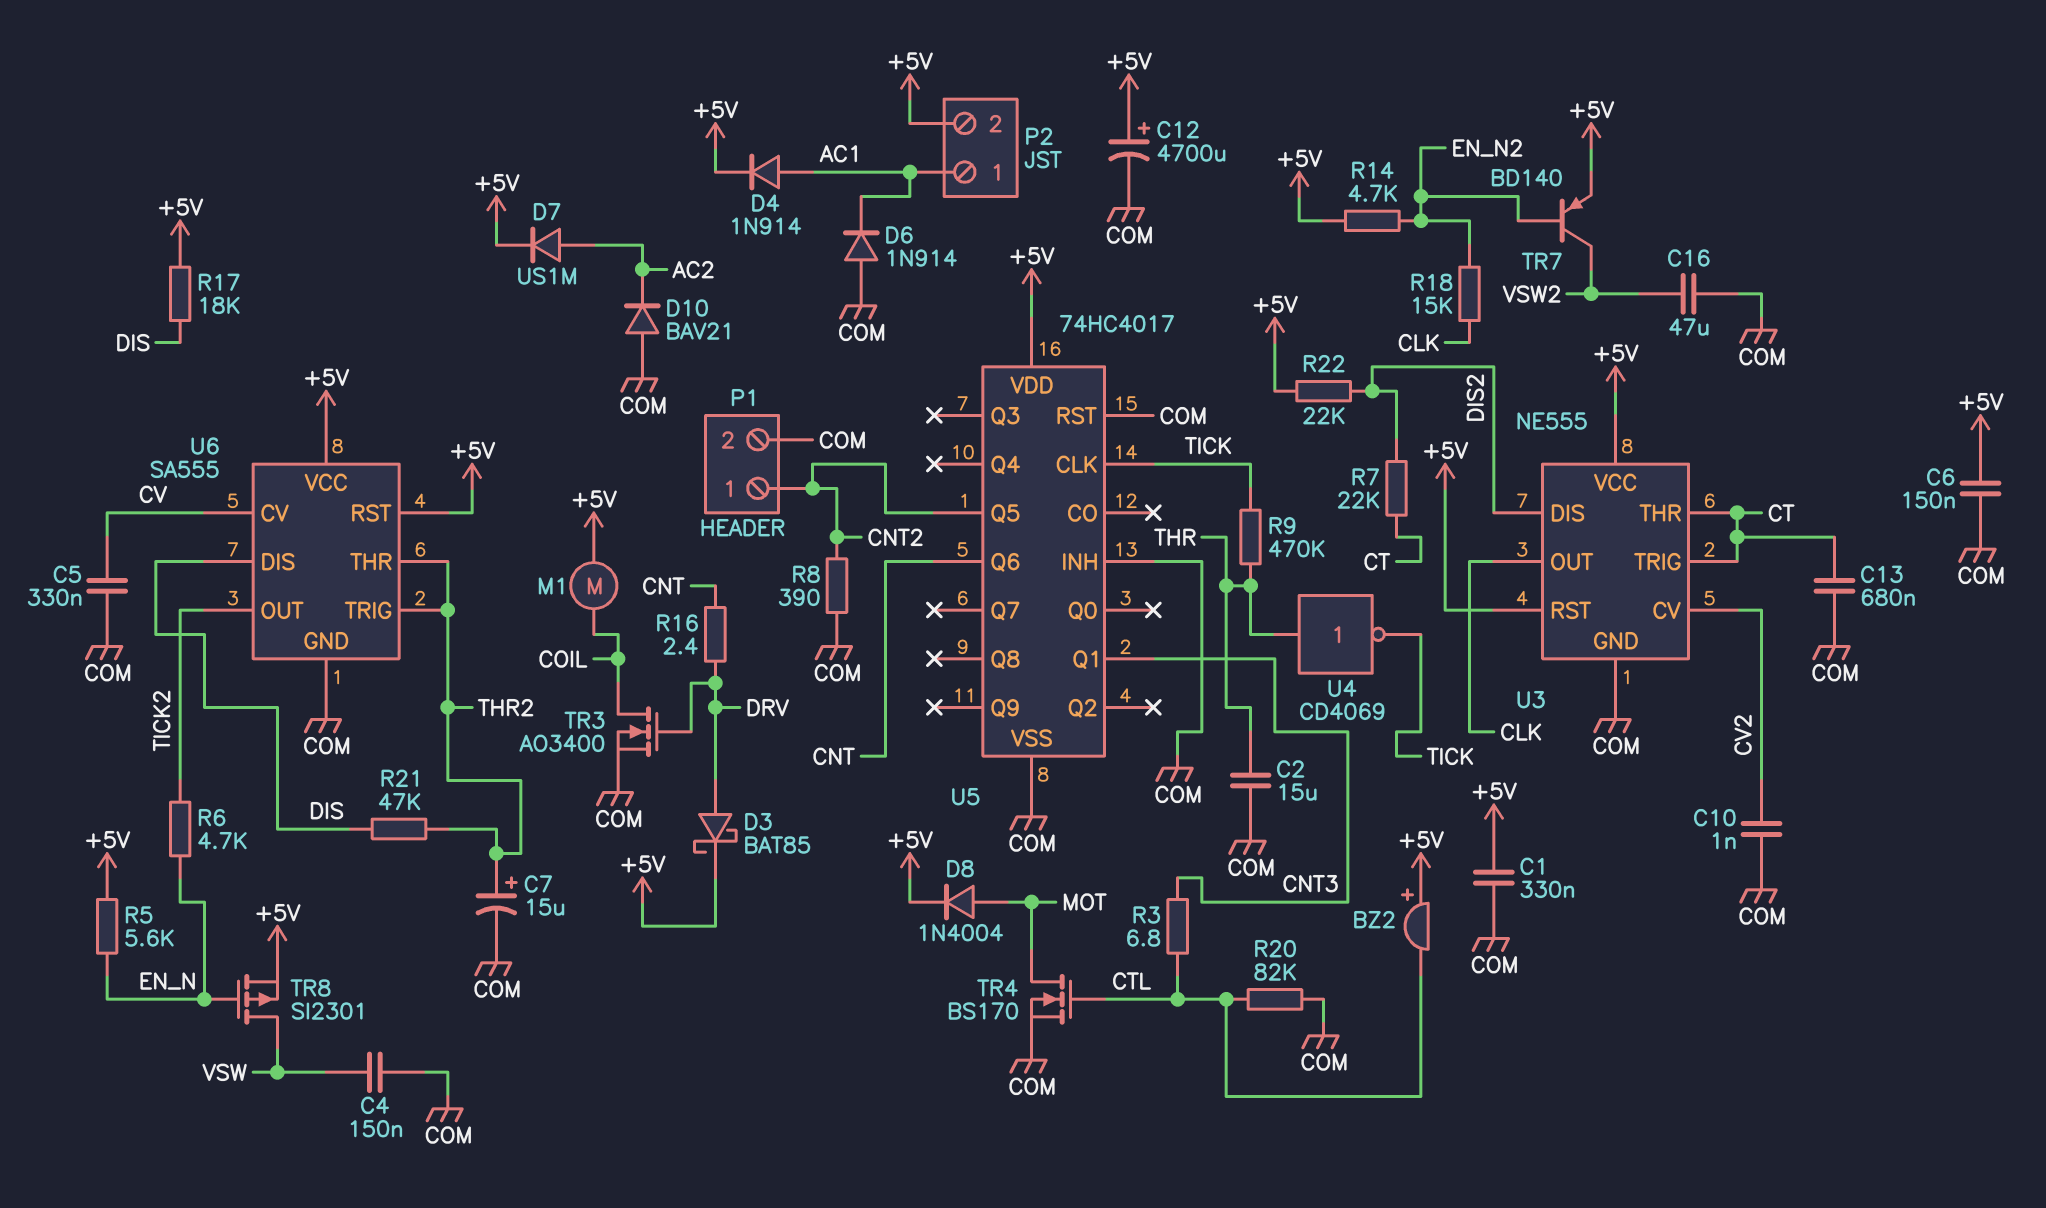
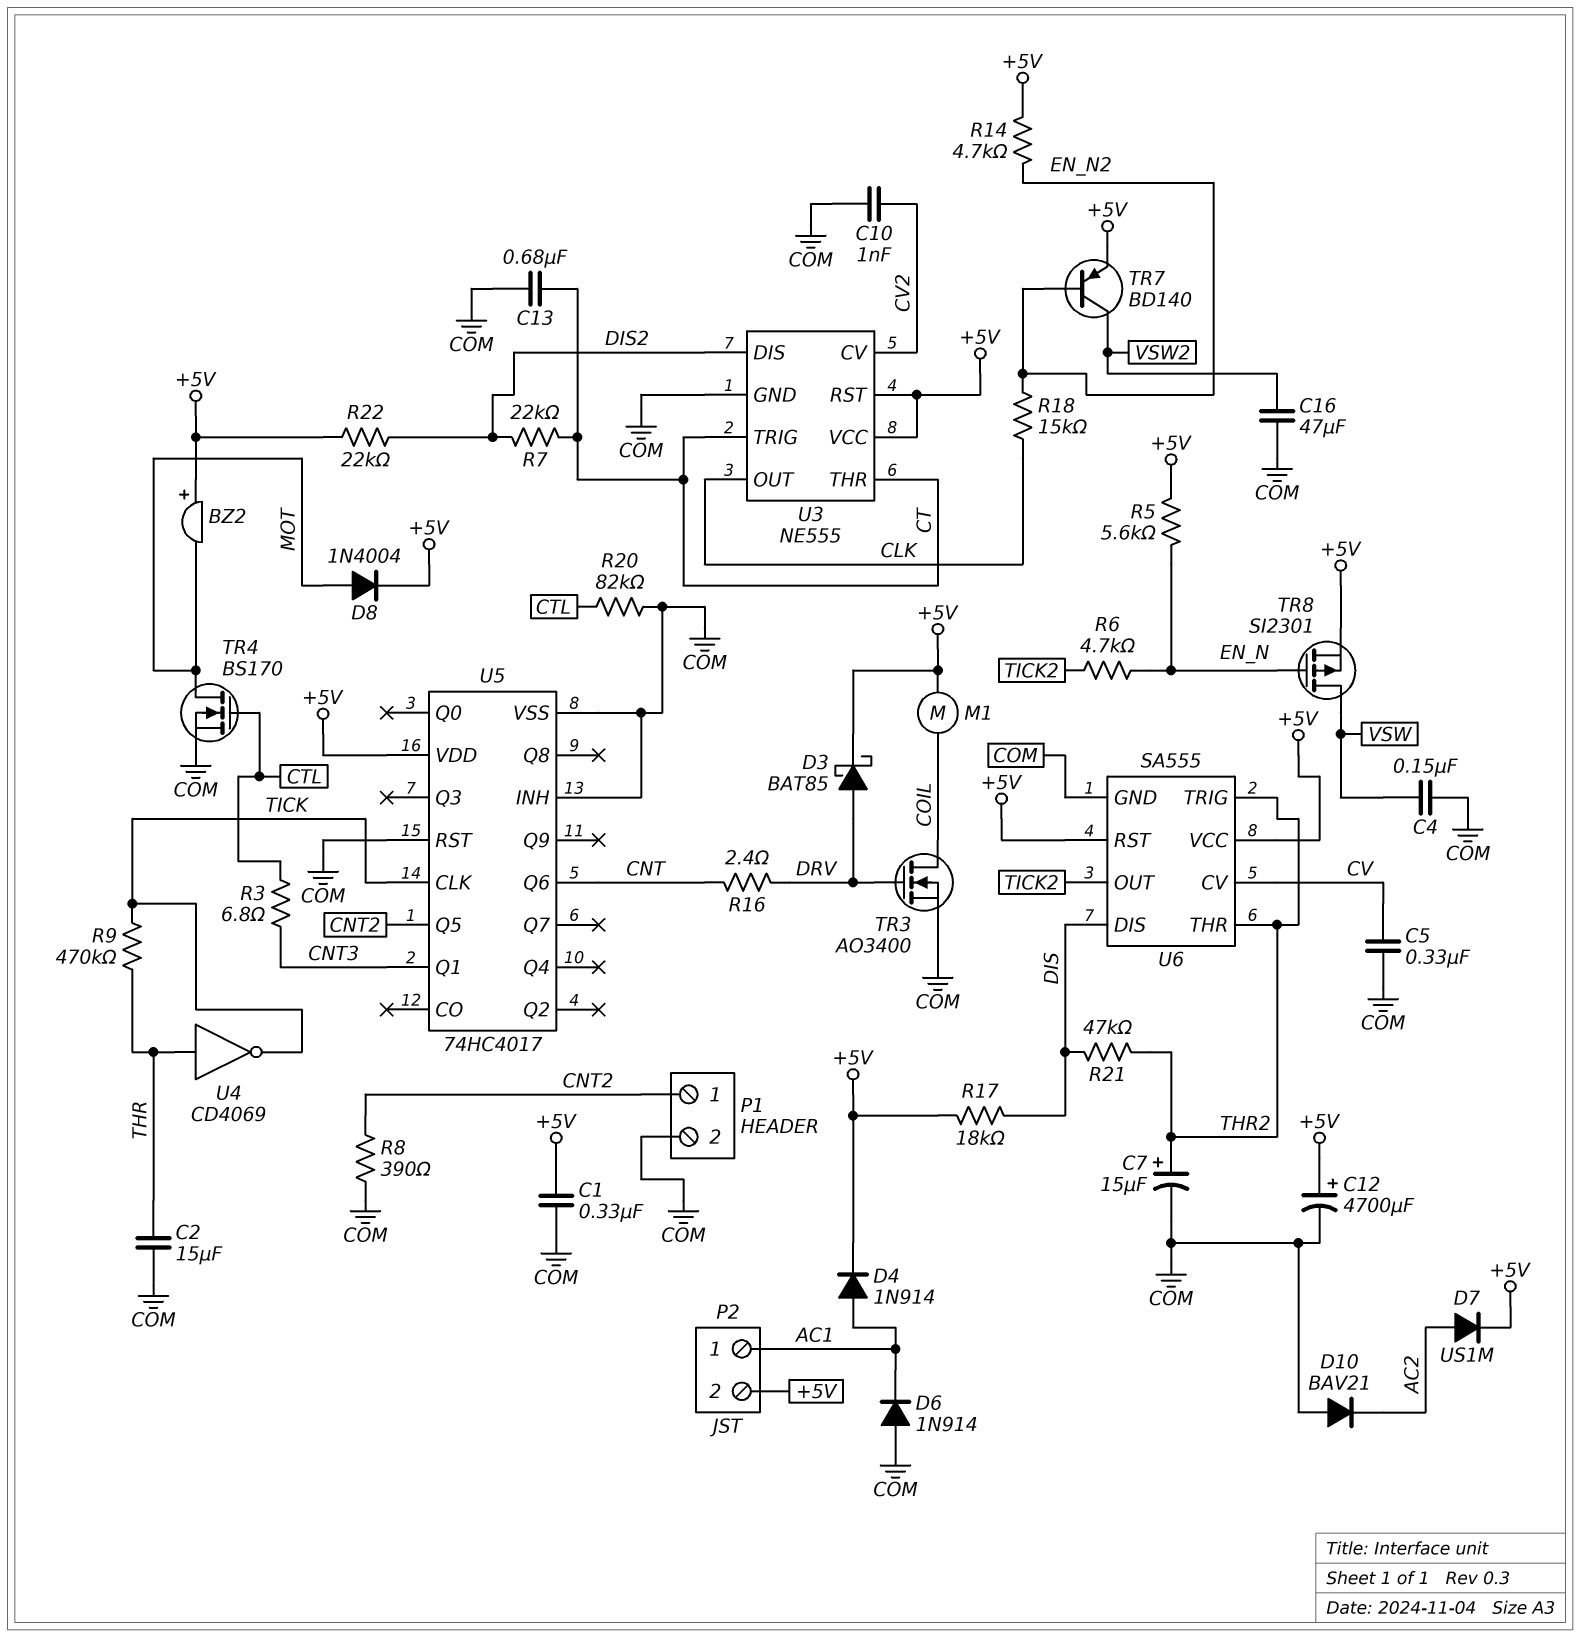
BZ2: buzzer (plus +5V, minus CTL) -> buzzer (plus +5V, minus MOT)
C6: 150nF (+5V, COM) -> none

